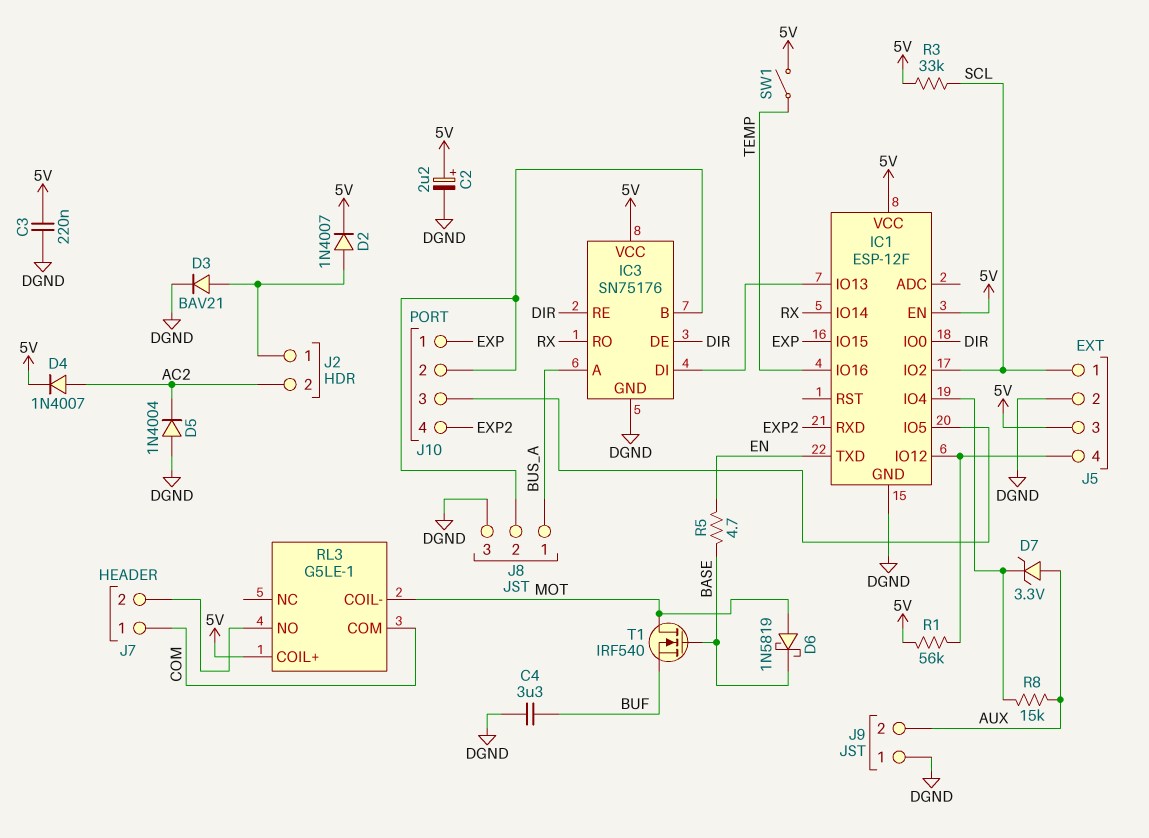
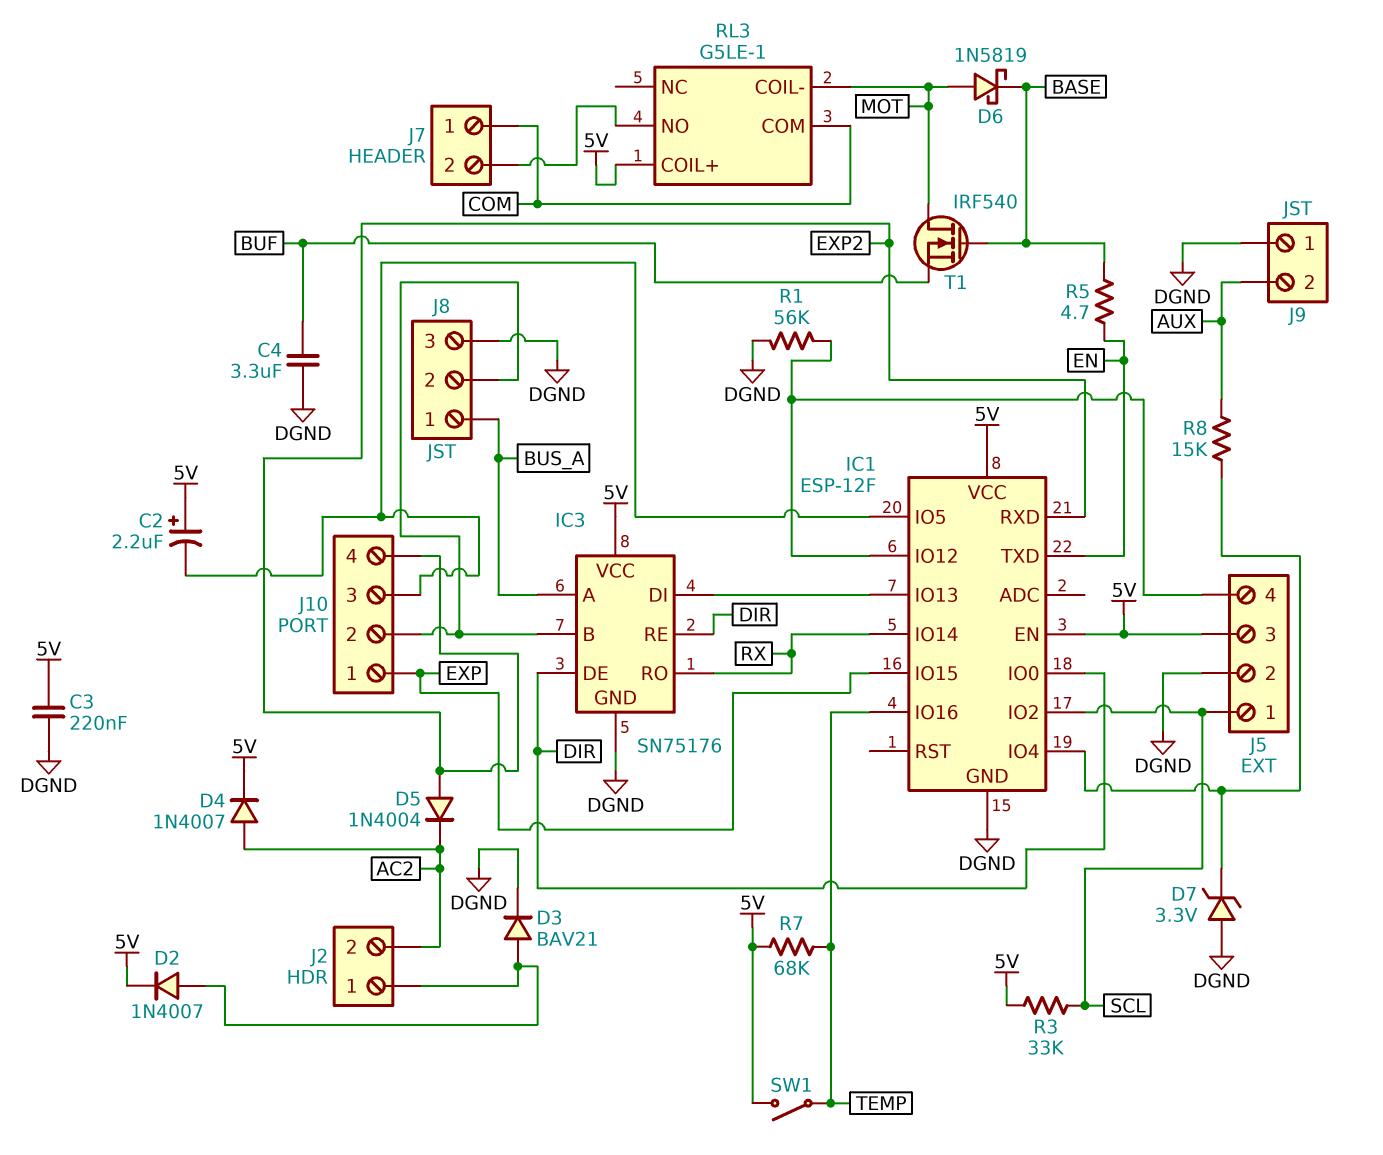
C2: 2.2uF (plus 5V, minus DGND) -> 2.2uF (plus 5V, minus IC1/IO5)
D5: diode 1N4004 (A DGND, K AC2) -> diode 1N4004 (A EXP2, K AC2)
D7: zener 3.3V (A AUX, K IC1/IO4) -> zener 3.3V (A DGND, K IC1/IO4)
R1: 56k (5V, IC1/IO12) -> 56k (DGND, IC1/IO12)
R7: none -> 68k (5V, TEMP)

